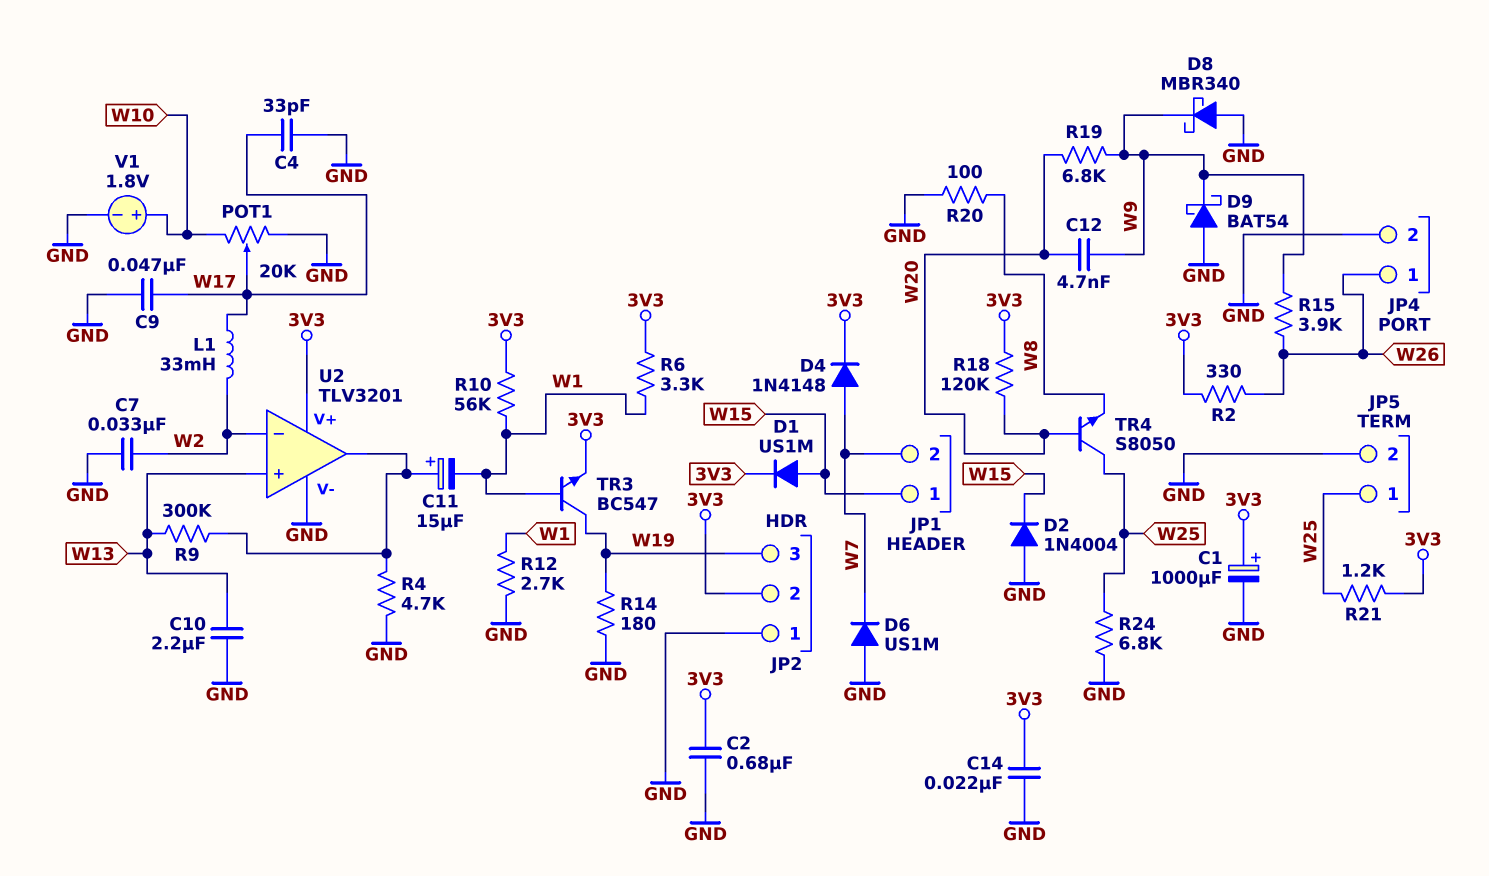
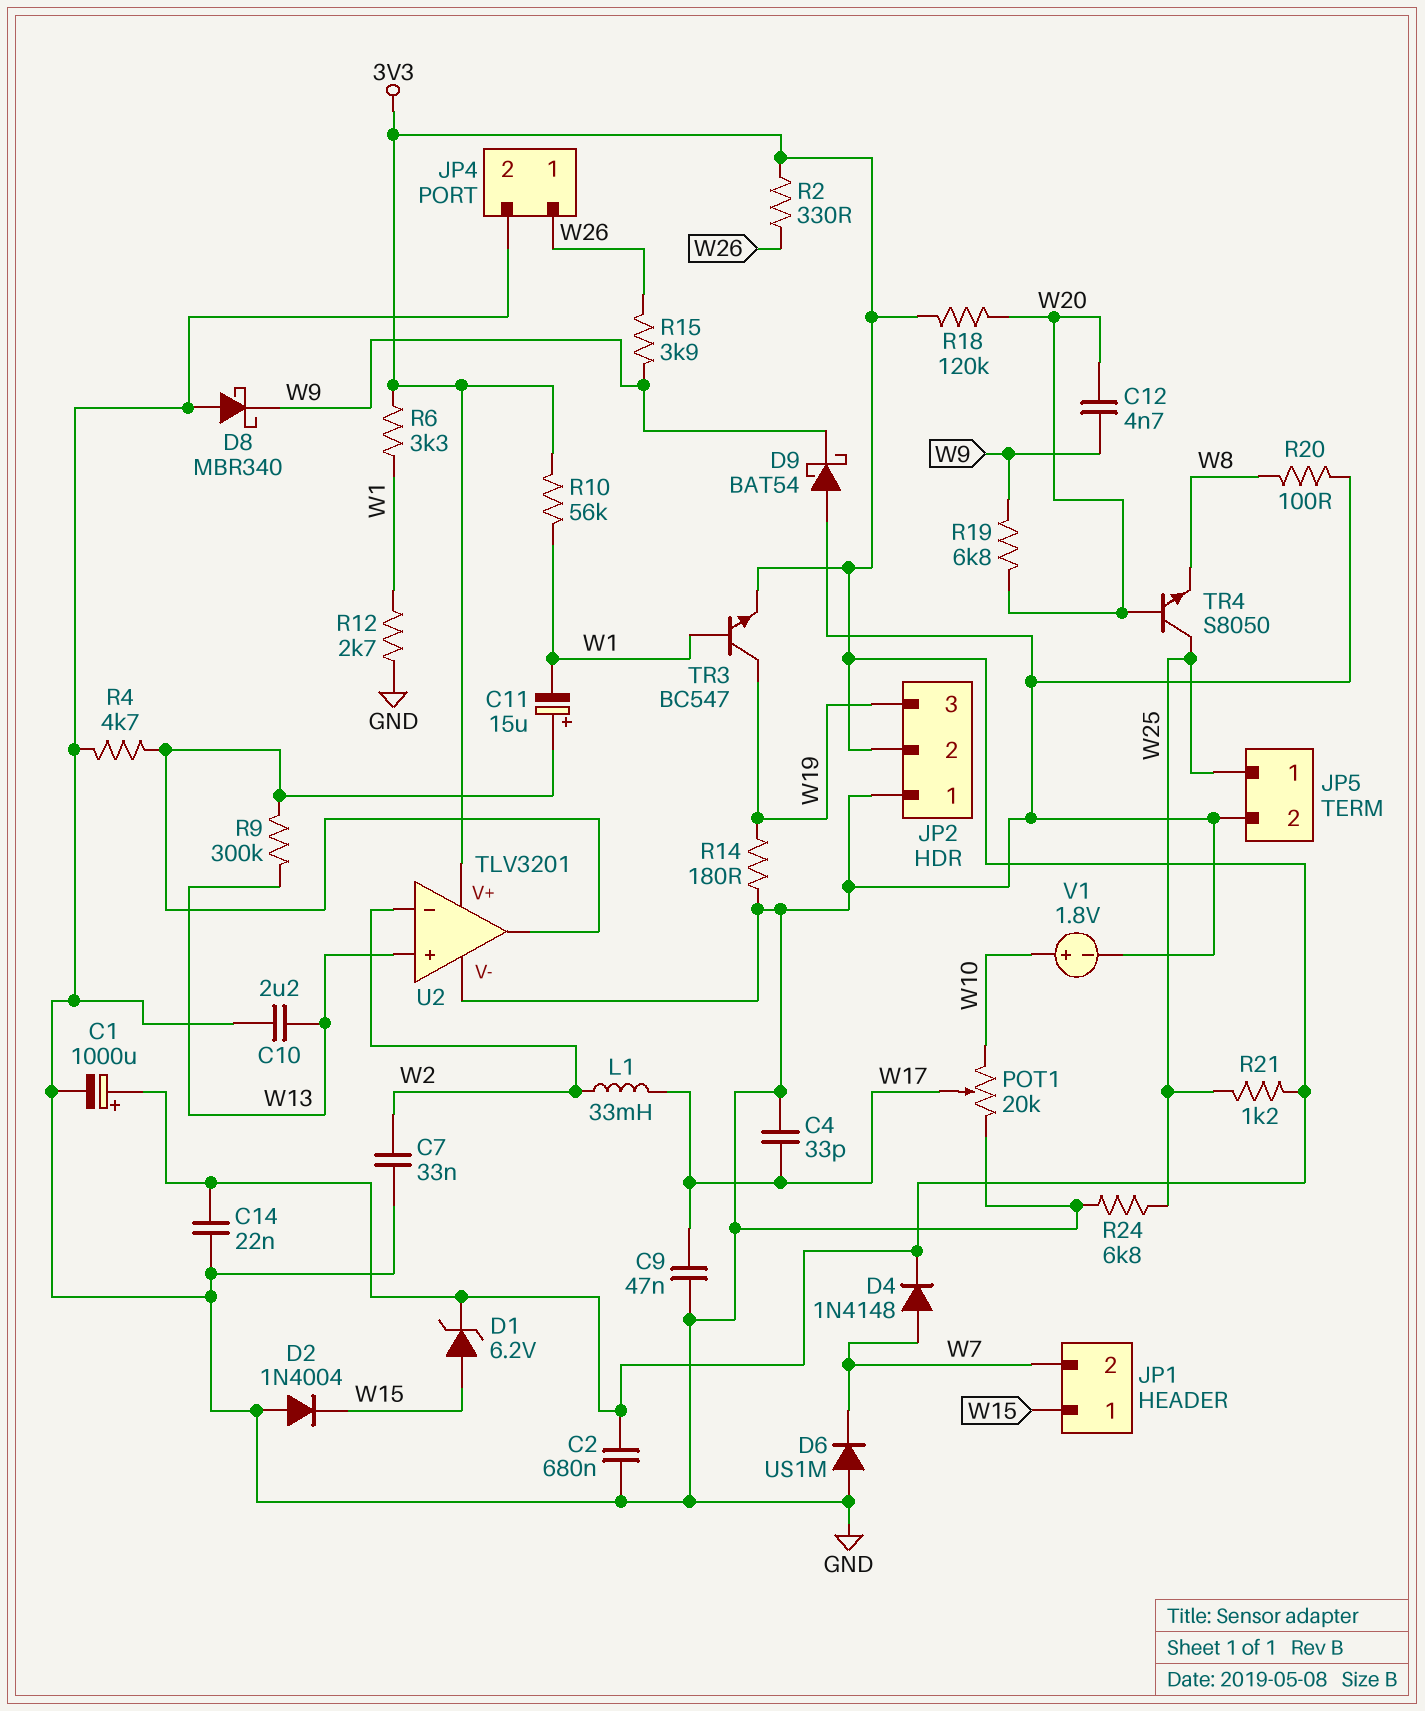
D1: diode US1M (A W15, K 3V3) -> zener 6.2V (A W15, K 3V3)

